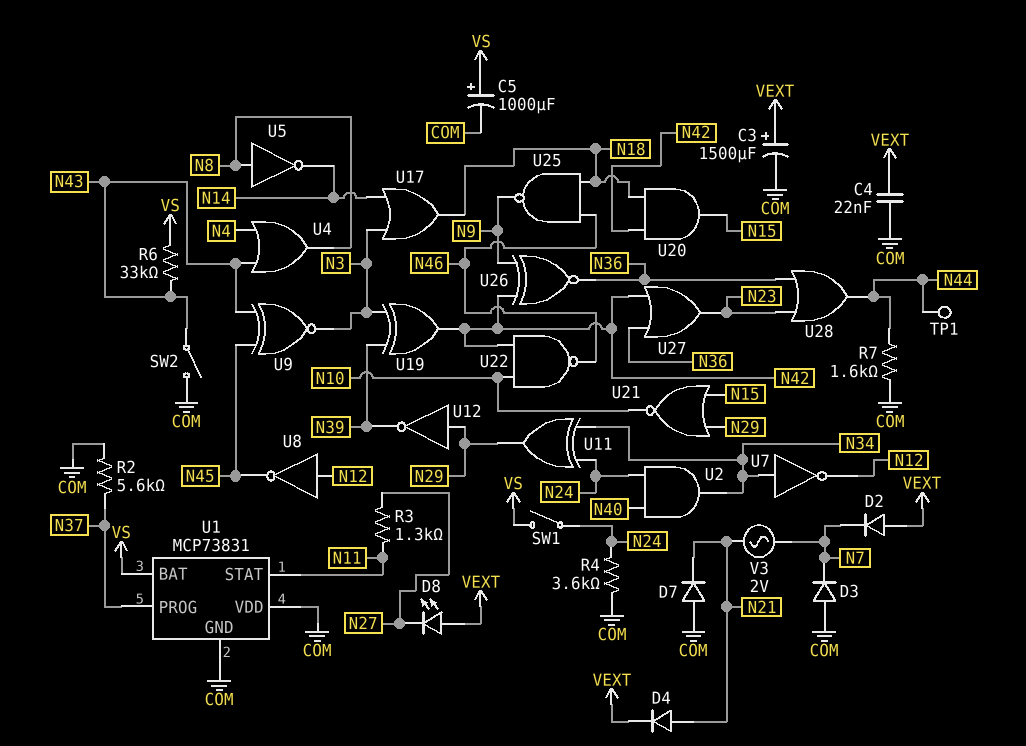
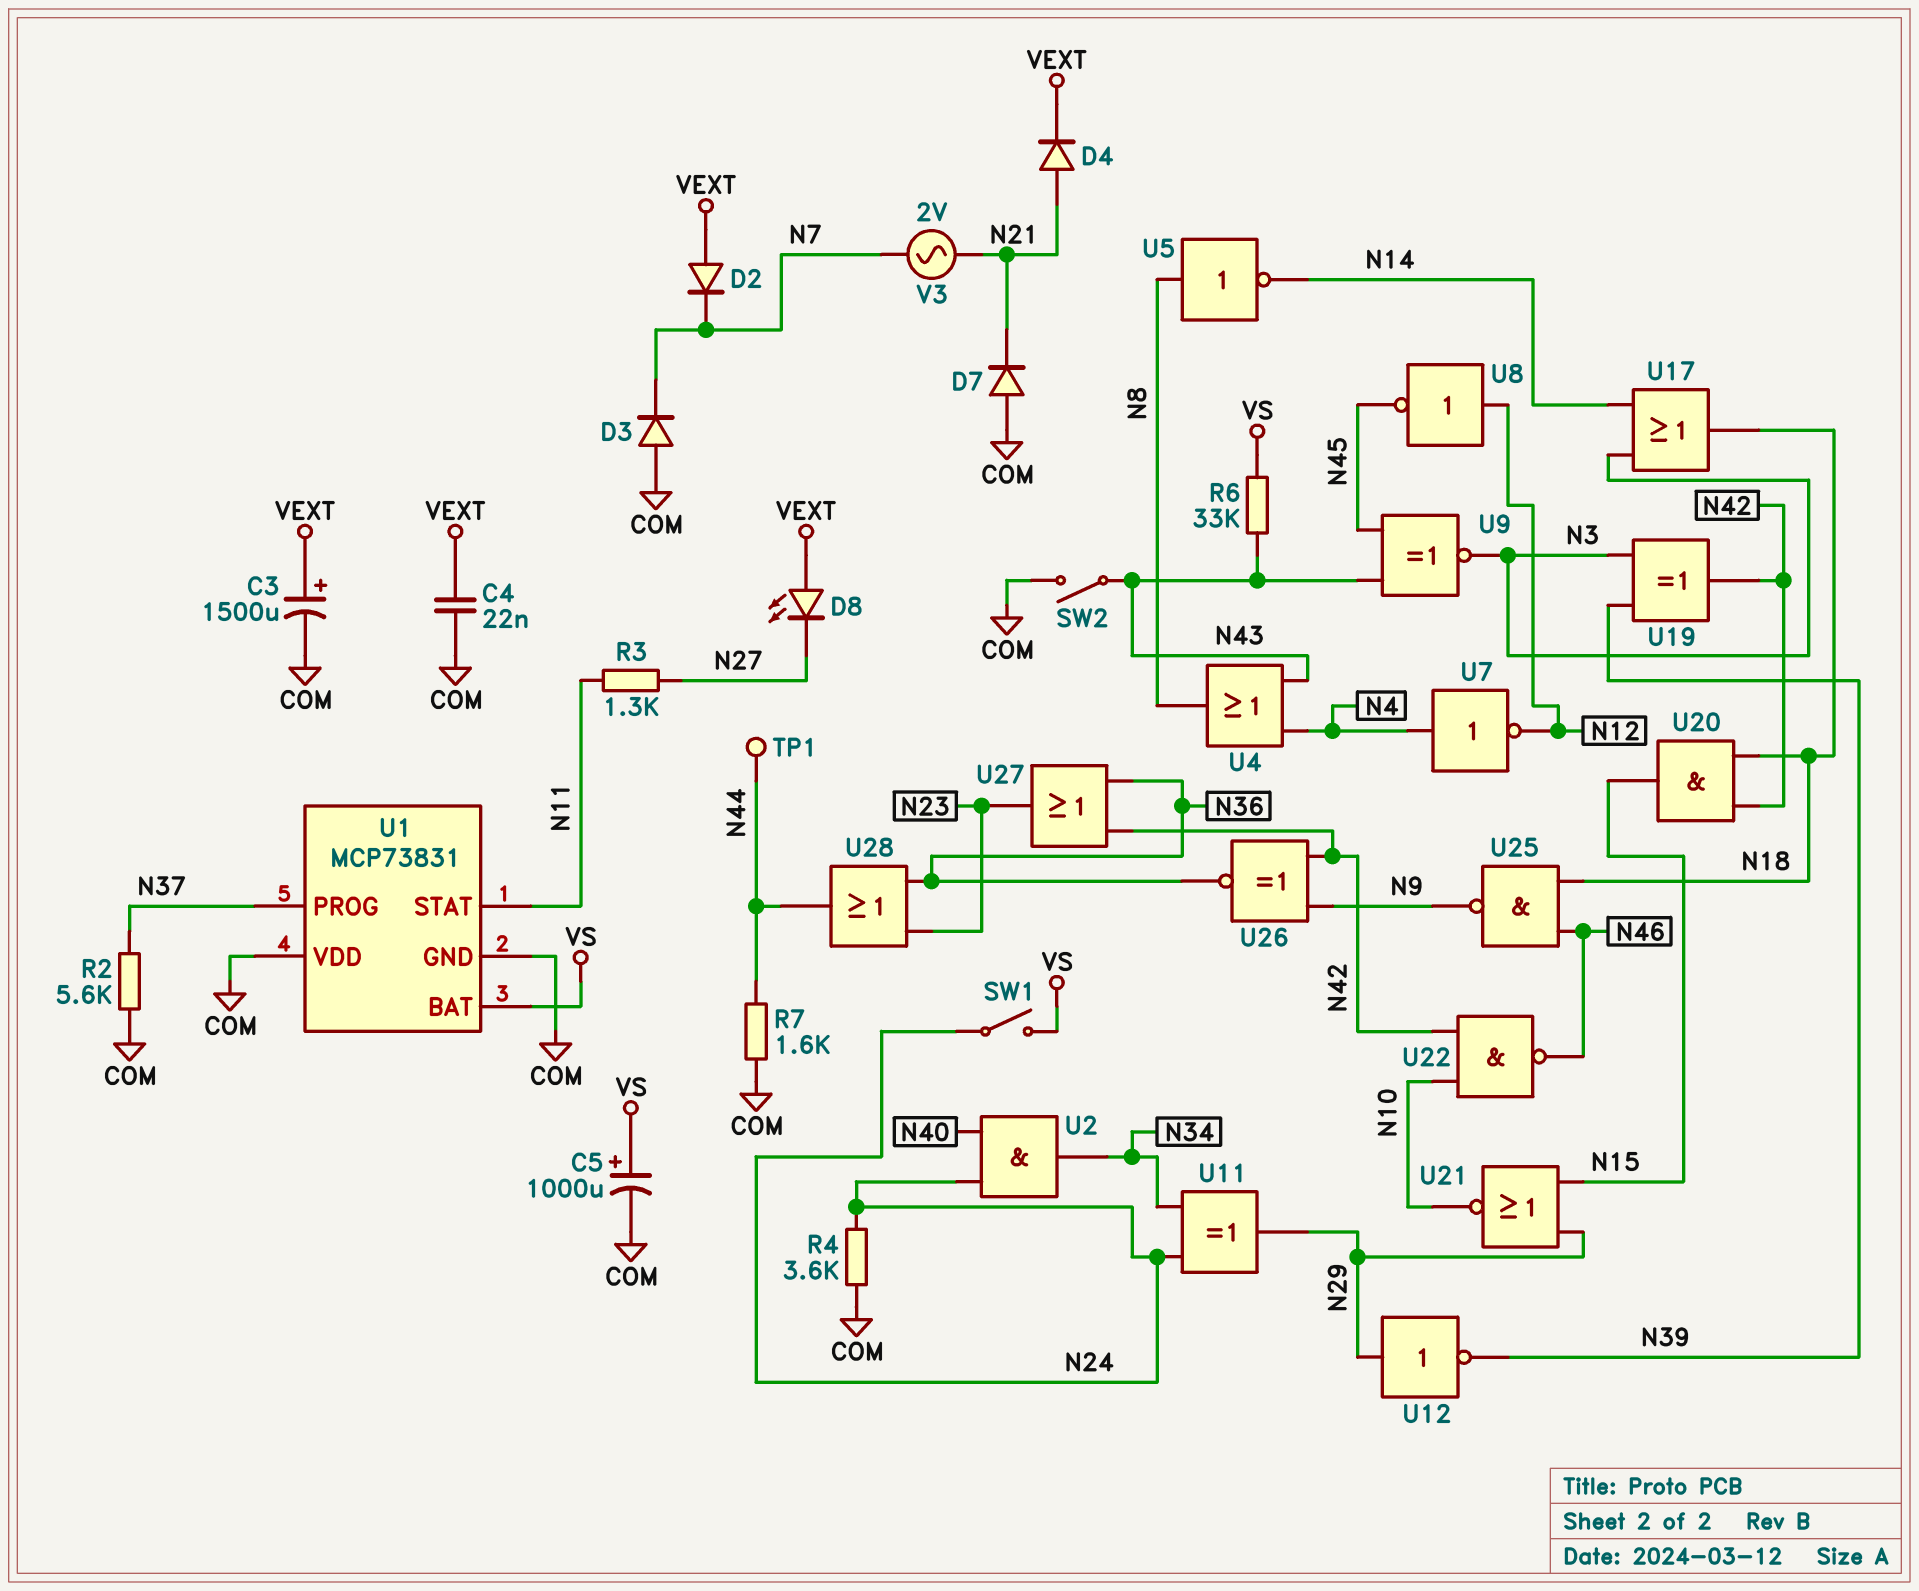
U7: NOT (in N34, out N12) -> NOT (in N4, out N12)

